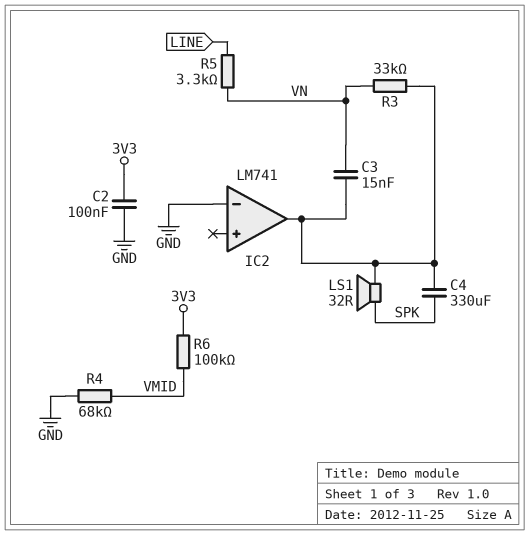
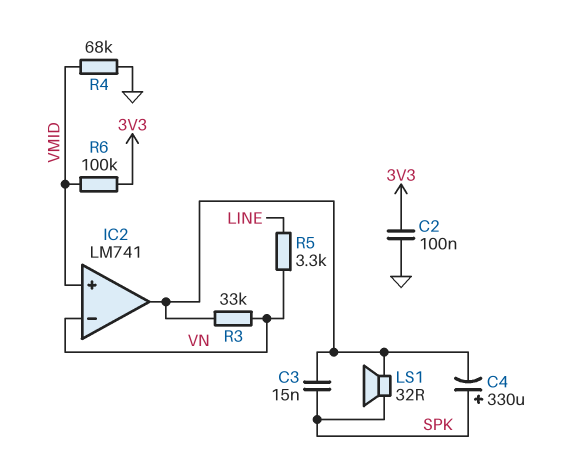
C3: 15nF (IC2/out, VN) -> 15nF (IC2/out, SPK)
C4: 330uF (IC2/out, SPK) -> 330uF (plus SPK, minus IC2/out)
IC2 pin in+: none -> VMID
IC2 pin in-: GND -> VN

